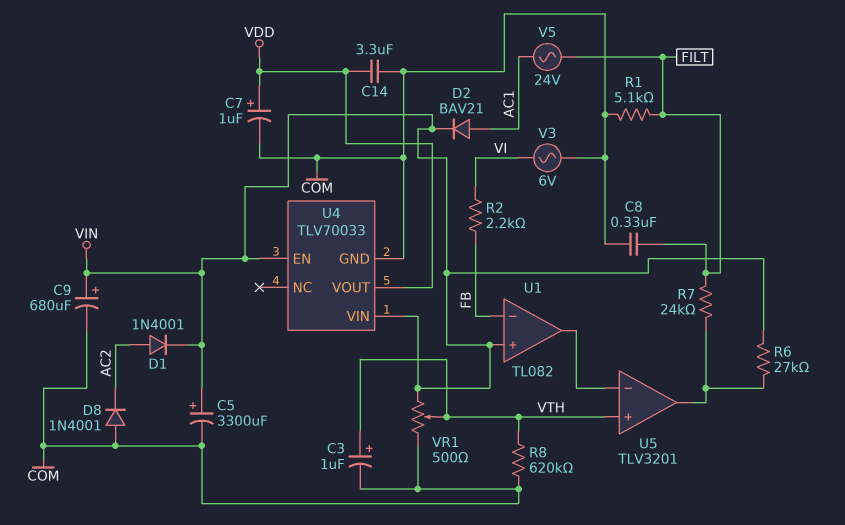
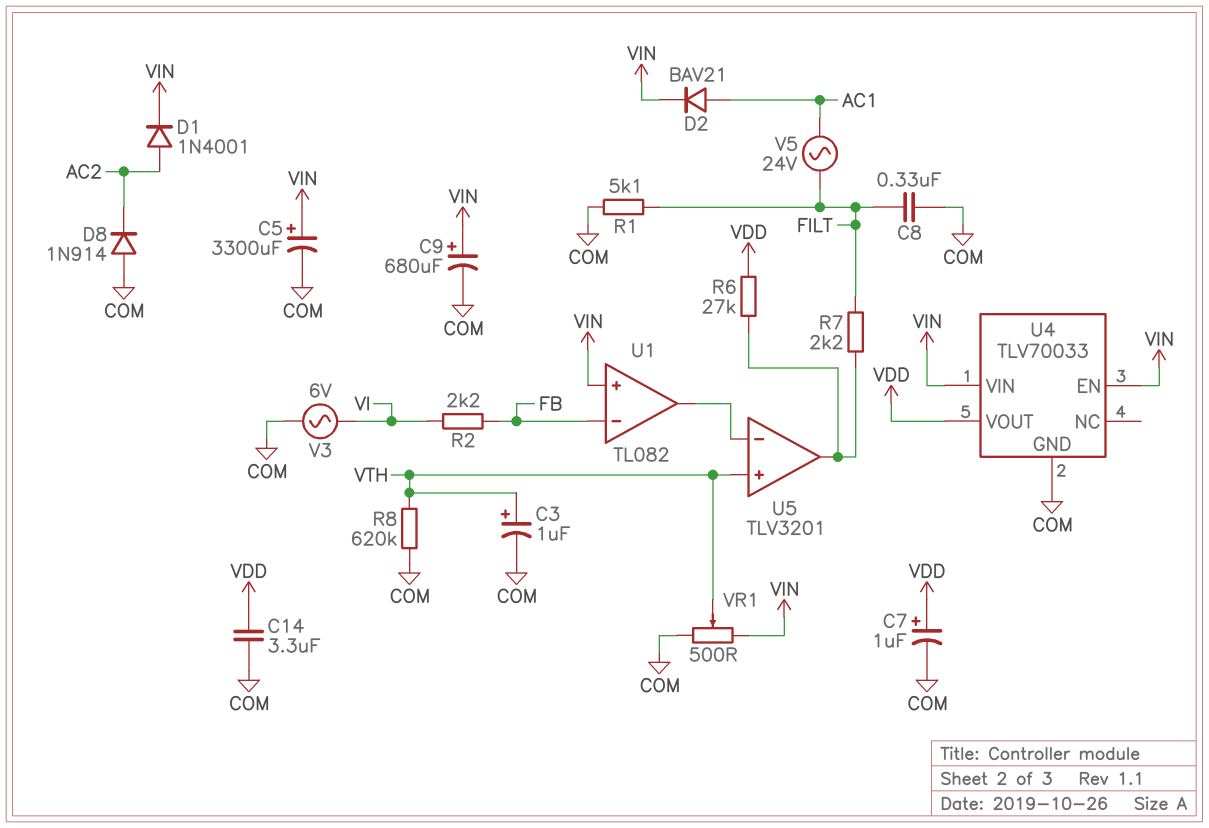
D8: diode 1N4001 (A COM, K AC2) -> diode 1N914 (A COM, K AC2)
R6: 27k (U5/out, VIN) -> 27k (U5/out, VDD)
R7: 24k (FILT, U5/out) -> 2.2k (FILT, U5/out)

